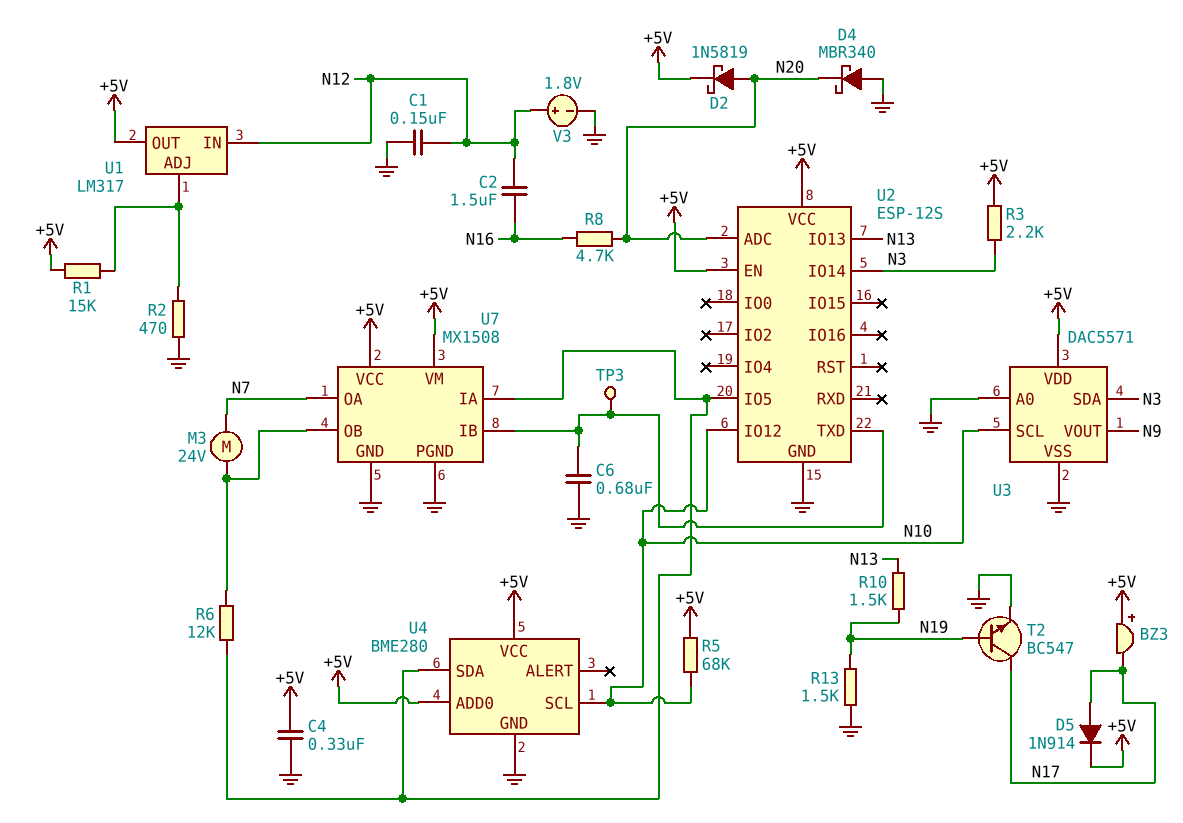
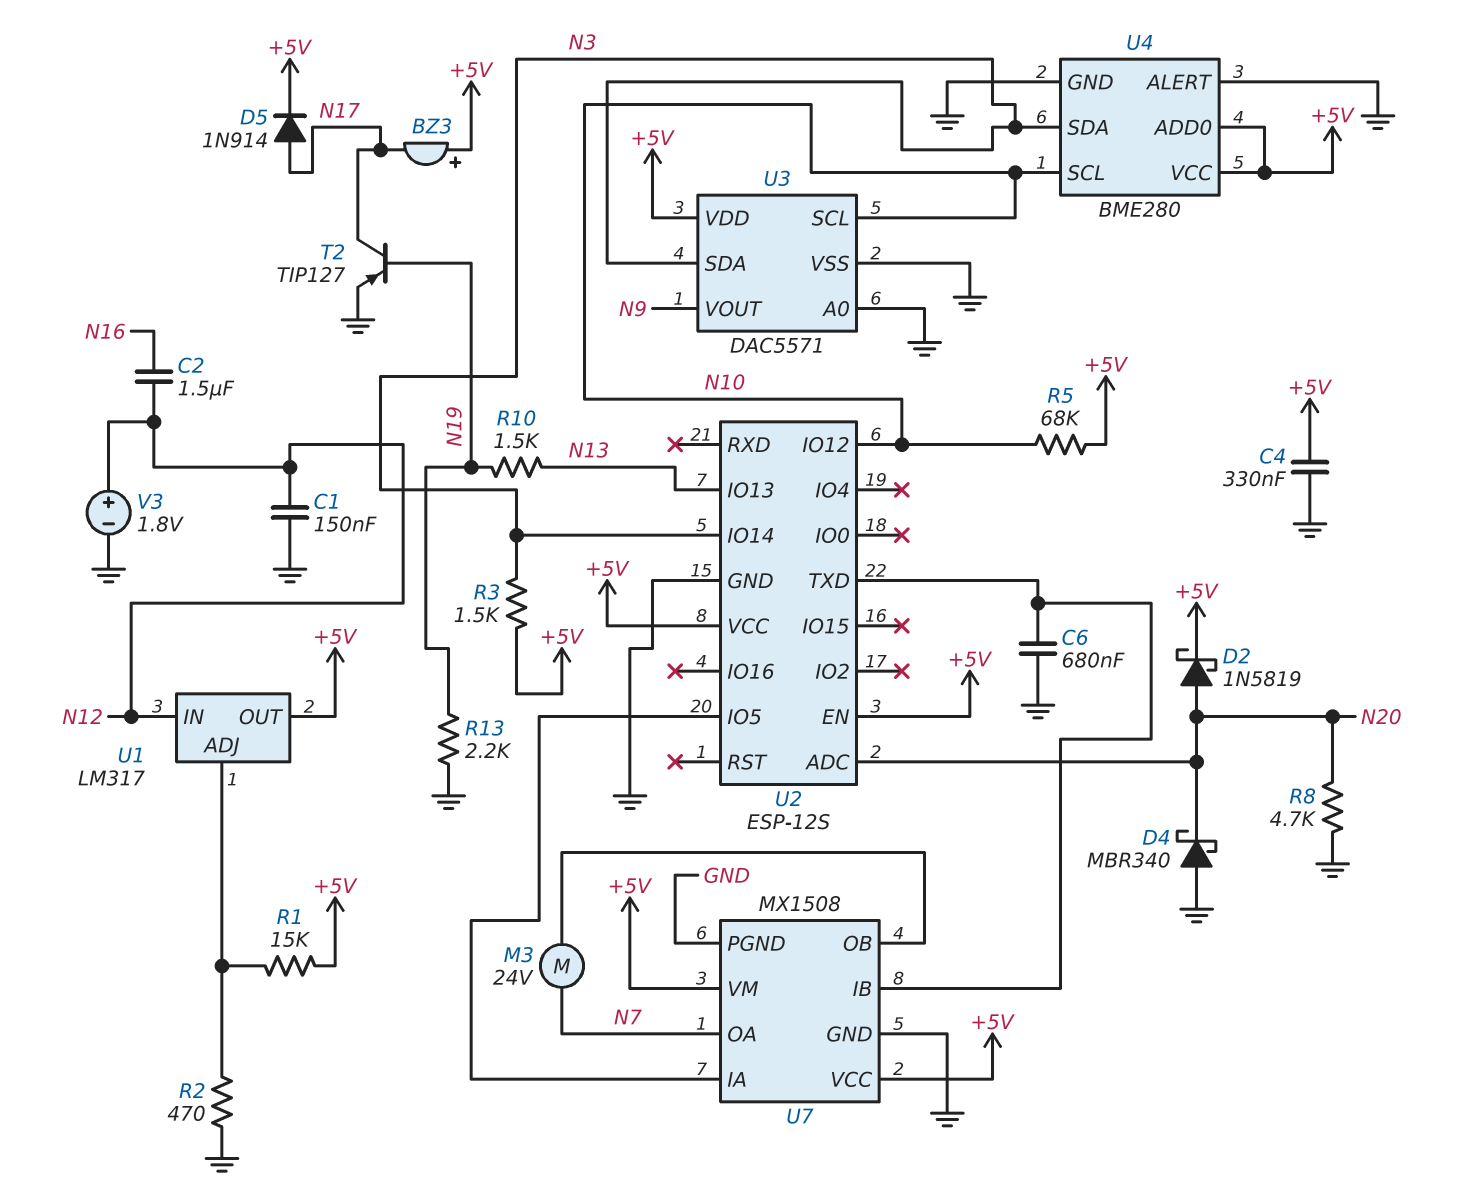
R3: 2.2k (+5V, N3) -> 1.5k (+5V, N3)
R6: 12k (U2/IO5, U7/OB) -> none
R8: 4.7k (N16, N20) -> 4.7k (GND, N20)
R13: 1.5k (GND, N19) -> 2.2k (GND, N19)
T2: NPN BC547 (B N19, C N17, E GND) -> PNP TIP127 (B N19, C N17, E GND)
TP3: test point (U2/TXD) -> none
U4 pin ALERT: none -> GND
U4 pin SDA: U2/IO5 -> N3

